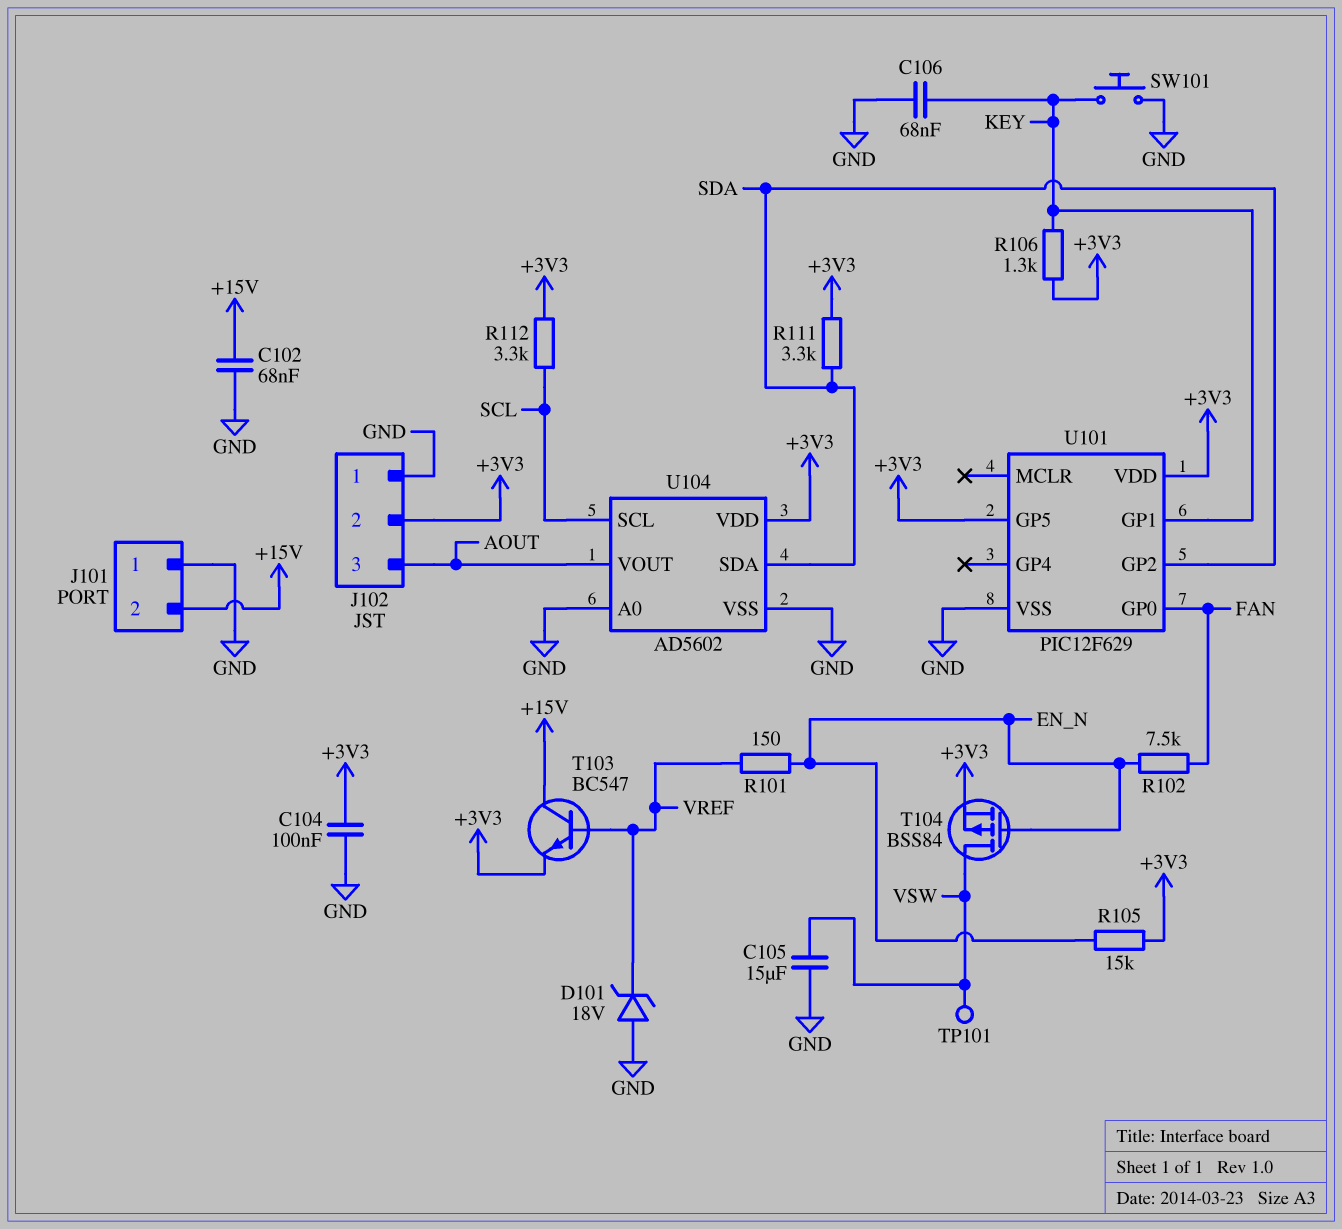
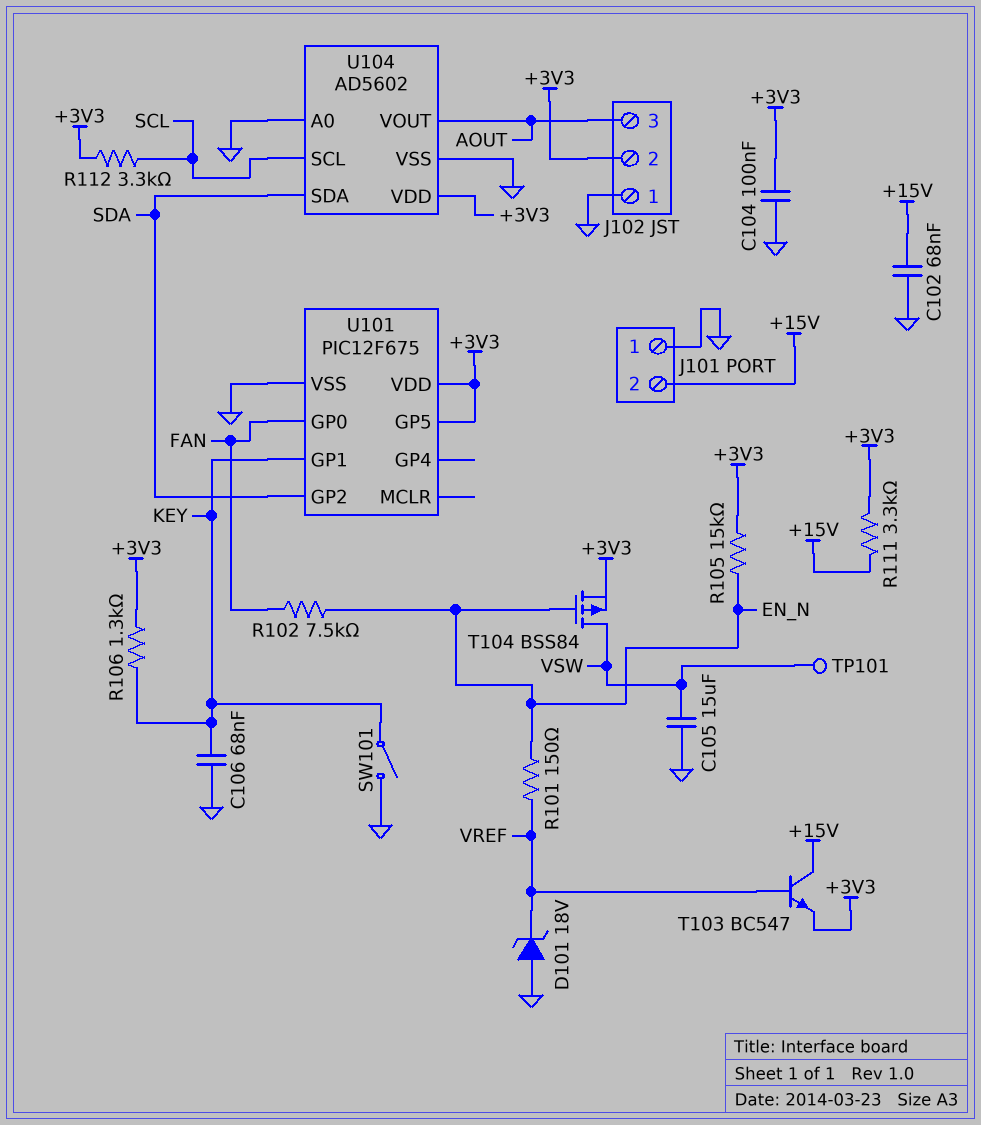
R111: 3.3k (+3V3, SDA) -> 3.3k (+3V3, +15V)
SW101: button (GND, KEY) -> switch (GND, KEY)
U101: PIC12F629 -> PIC12F675

